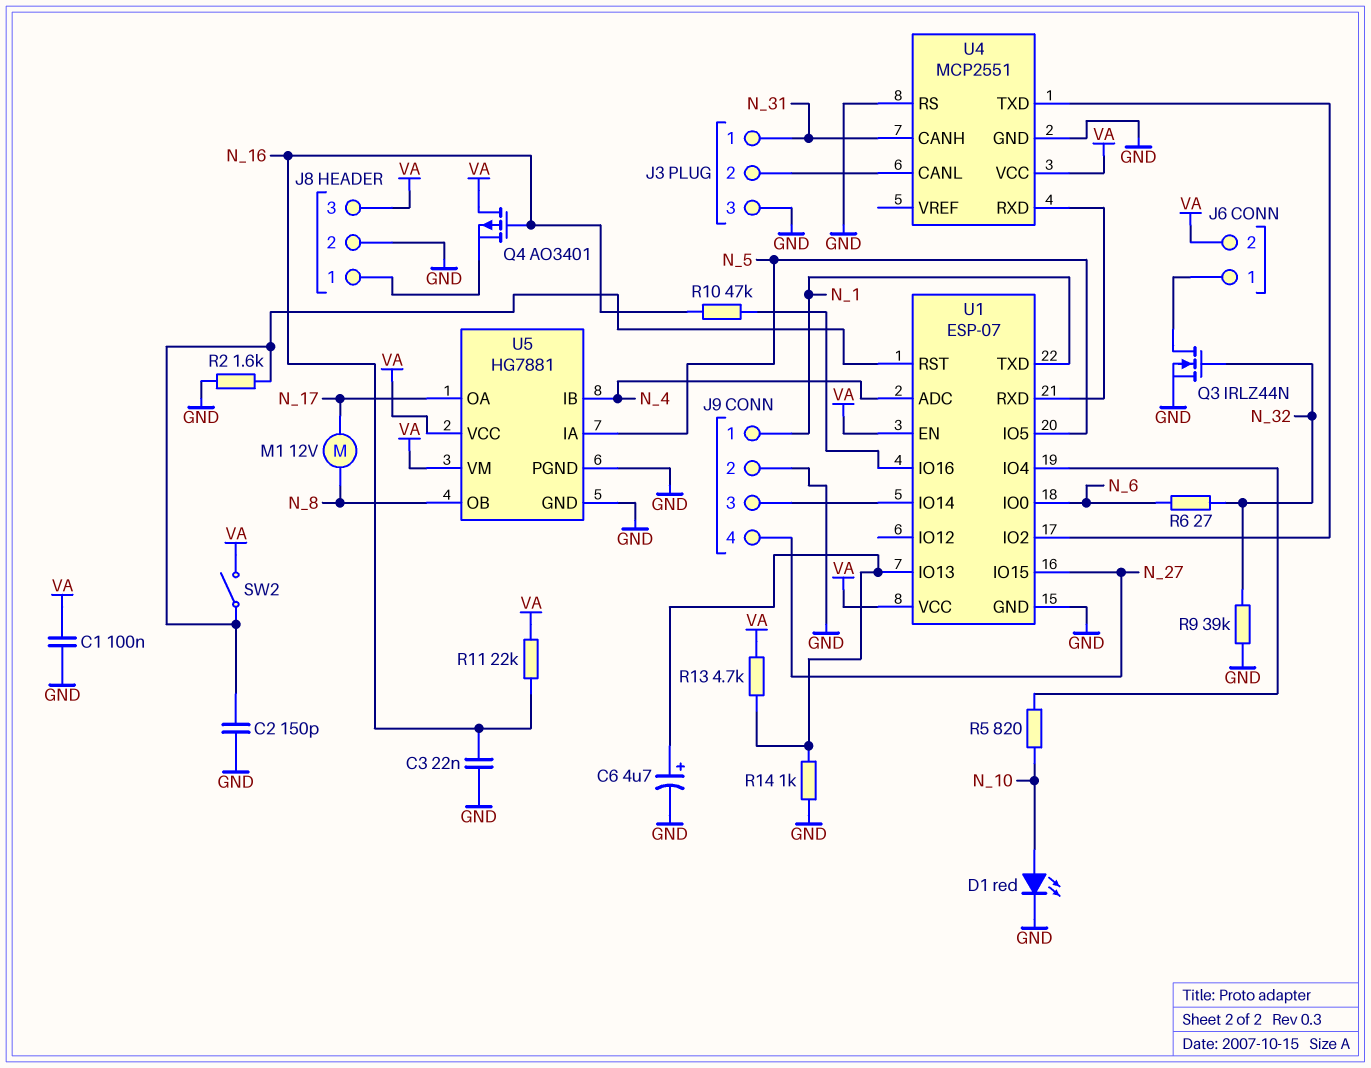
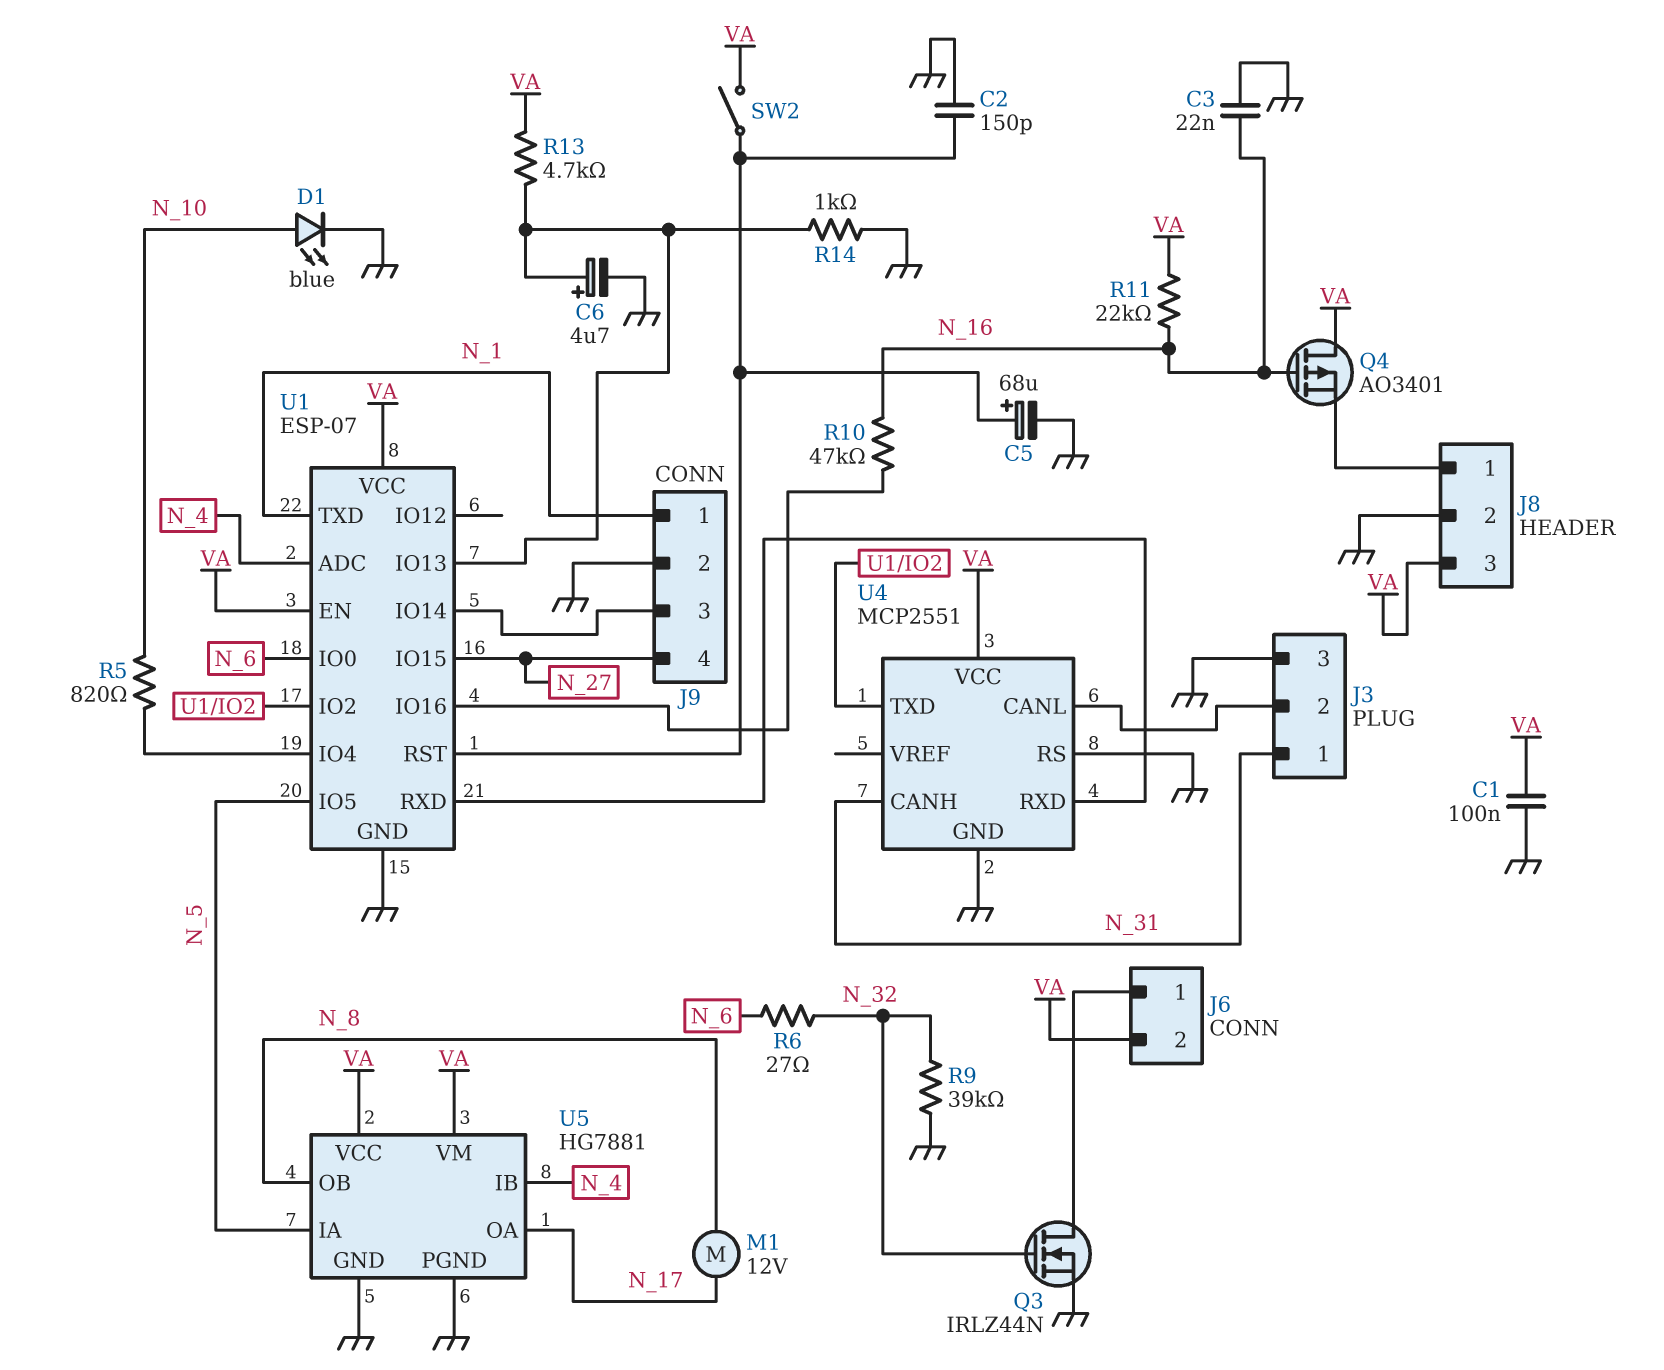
C5: none -> 68uF (plus U1/RST, minus GND)
D1: LED red (A N_10, K GND) -> LED blue (A N_10, K GND)
R2: 1.6k (GND, U1/RST) -> none

